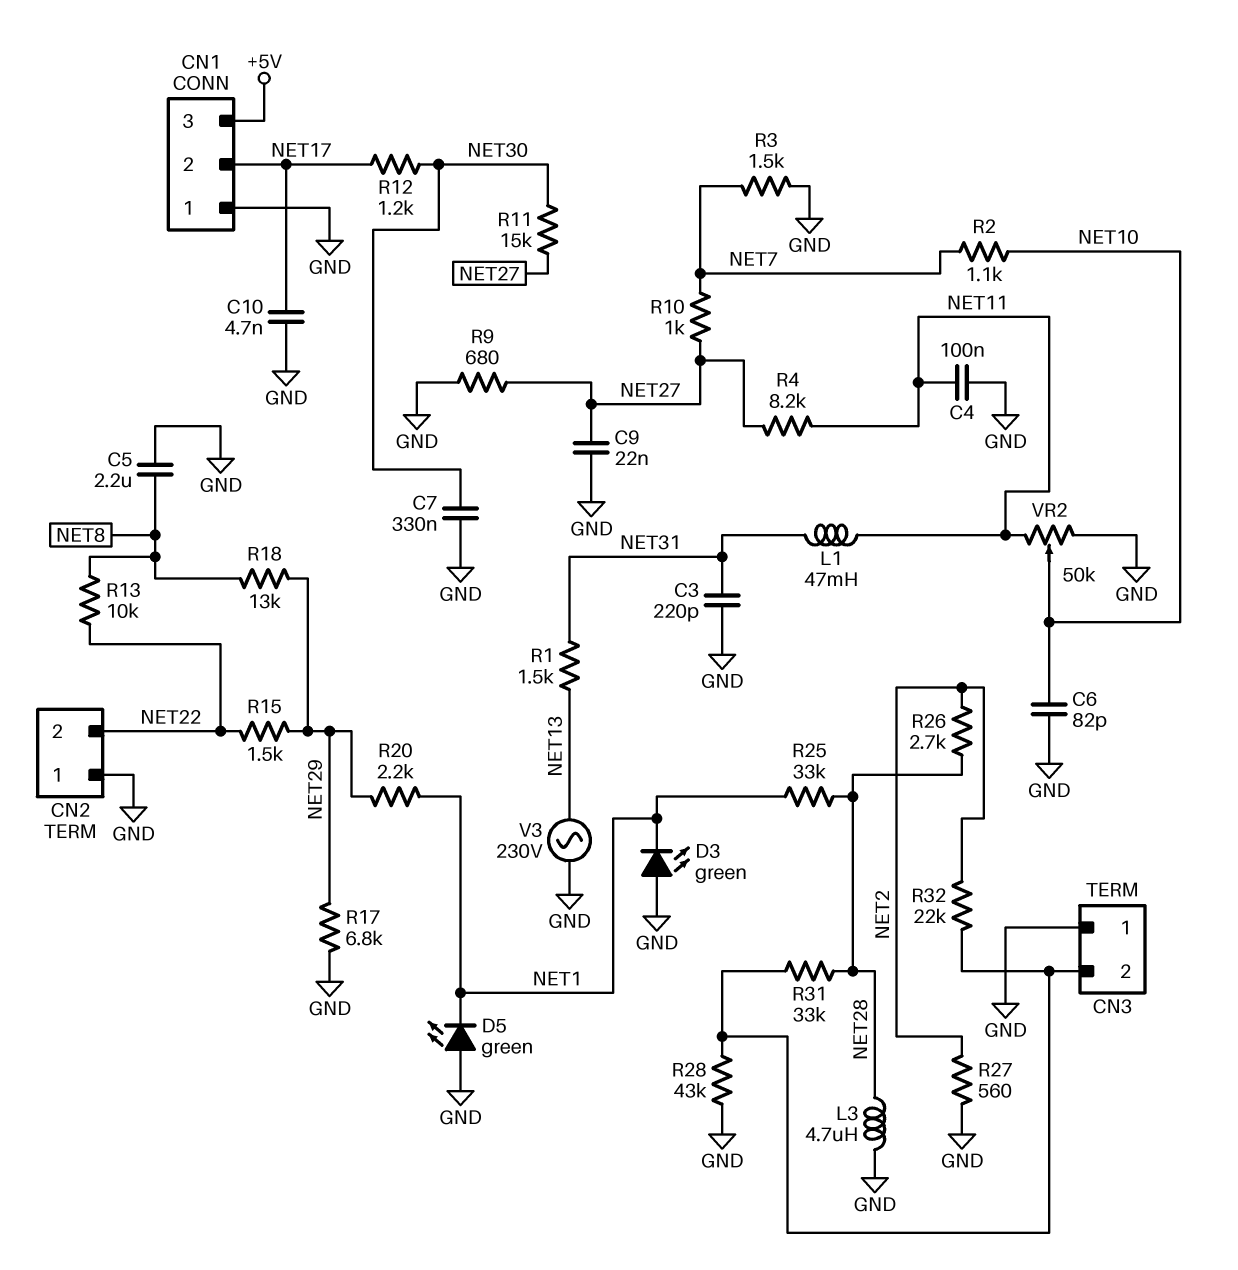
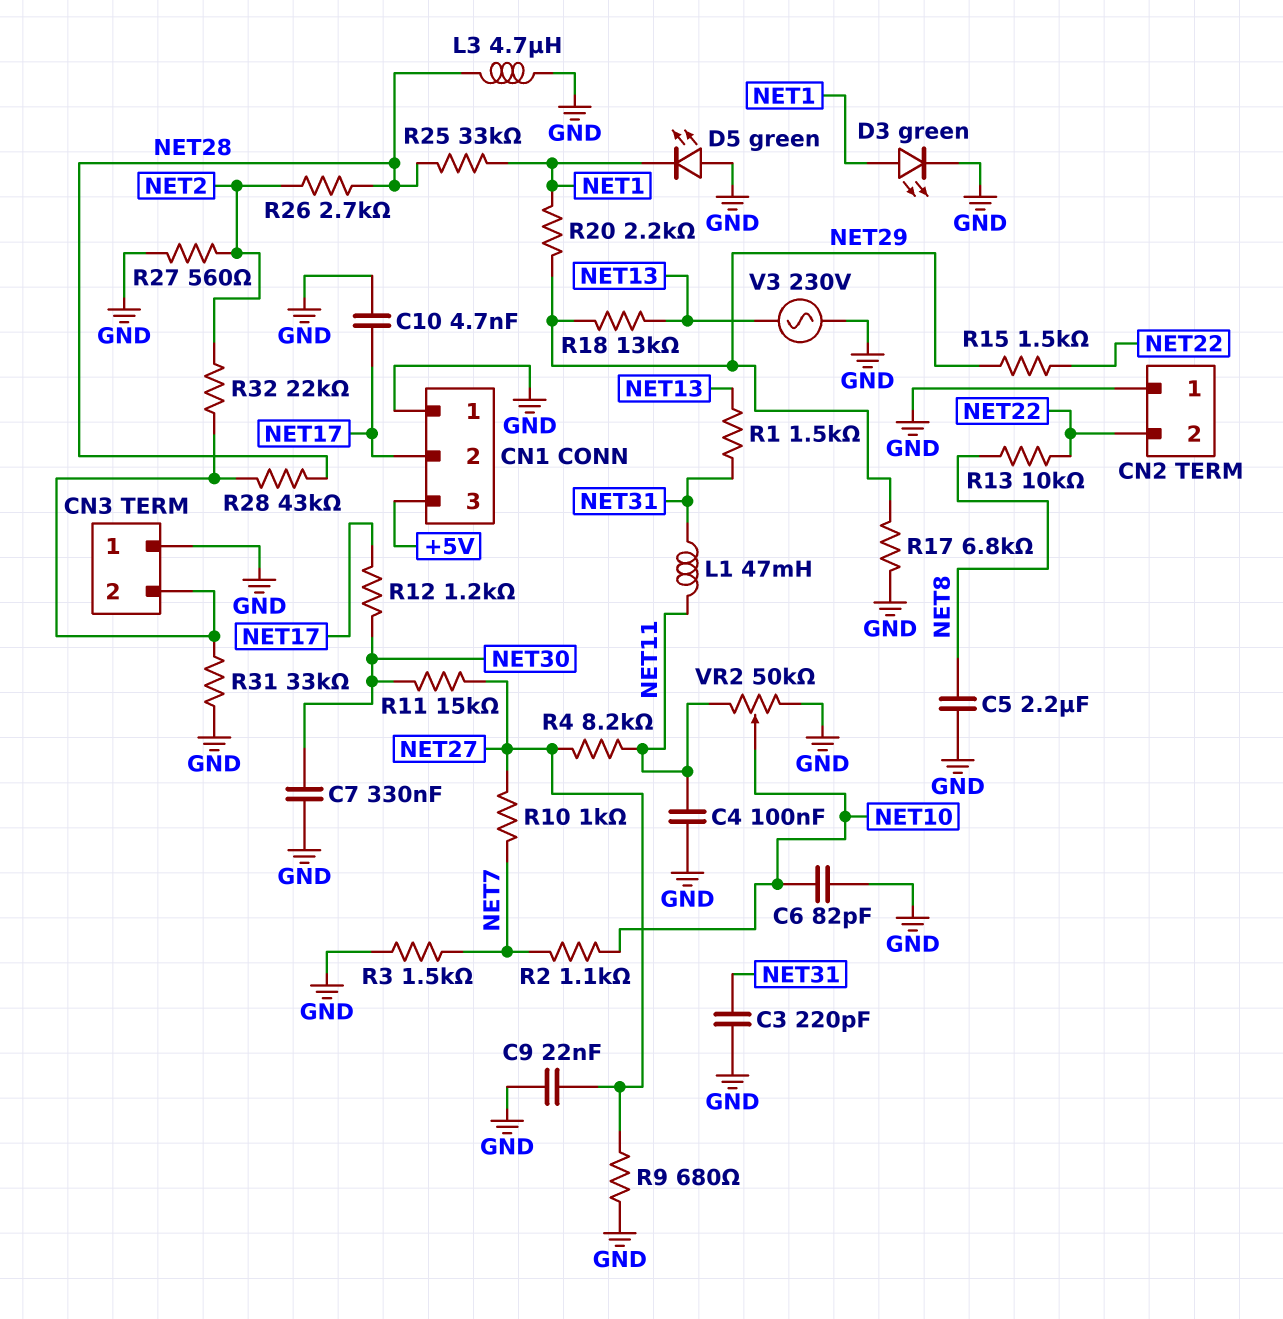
D3: LED green (A GND, K NET1) -> LED green (A NET1, K GND)
R18: 13k (NET8, NET29) -> 13k (NET13, NET29)
R28: 43k (CN3/2, GND) -> 43k (CN3/2, NET28)
R31: 33k (CN3/2, NET28) -> 33k (CN3/2, GND)

